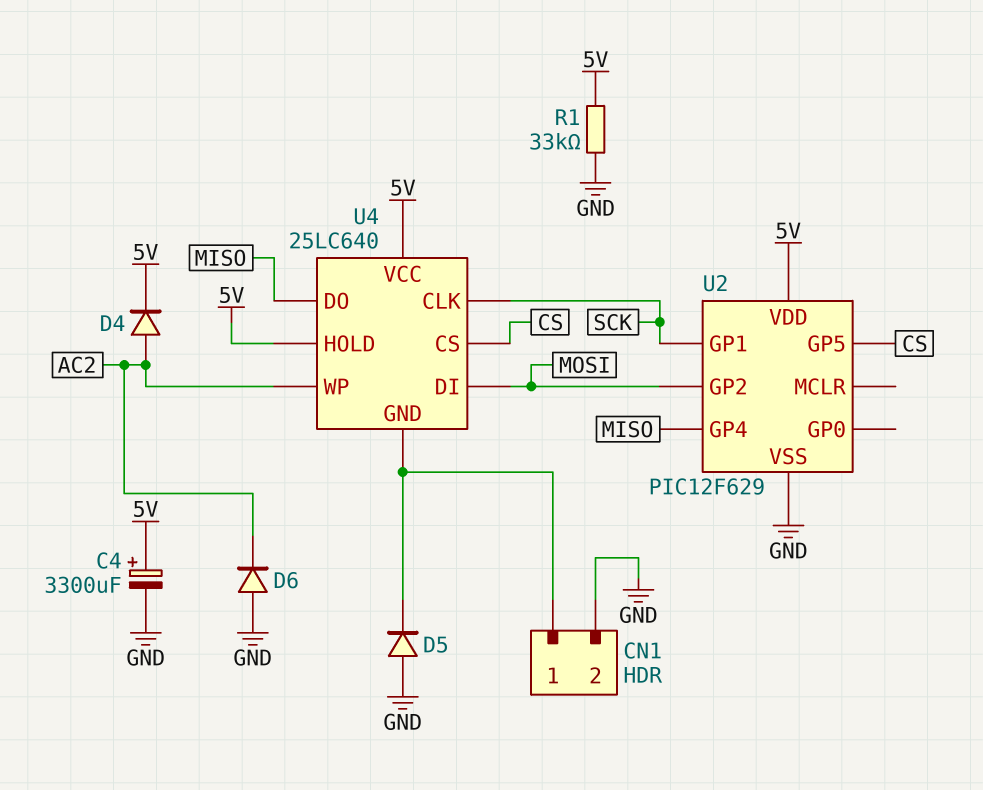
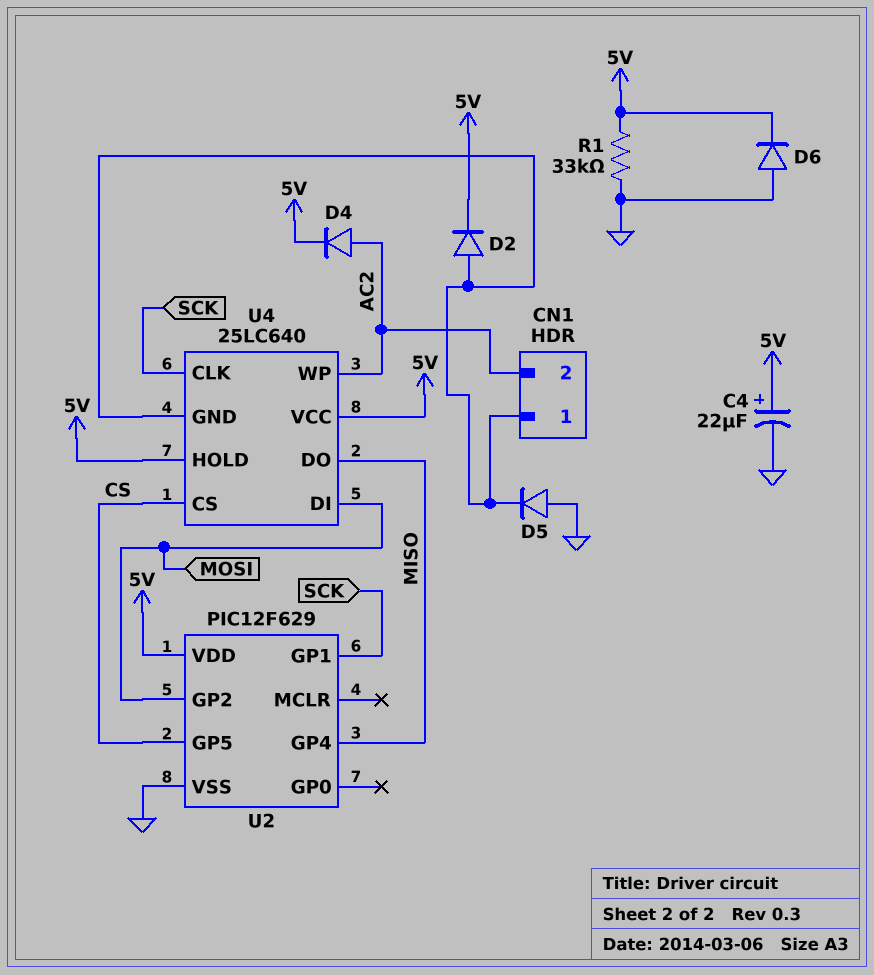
C4: 3300uF (plus 5V, minus GND) -> 22uF (plus 5V, minus GND)
CN1 pin 2: GND -> AC2
D2: none -> diode (A CN1/1, K 5V)
D6: diode (A GND, K AC2) -> diode (A GND, K 5V)

